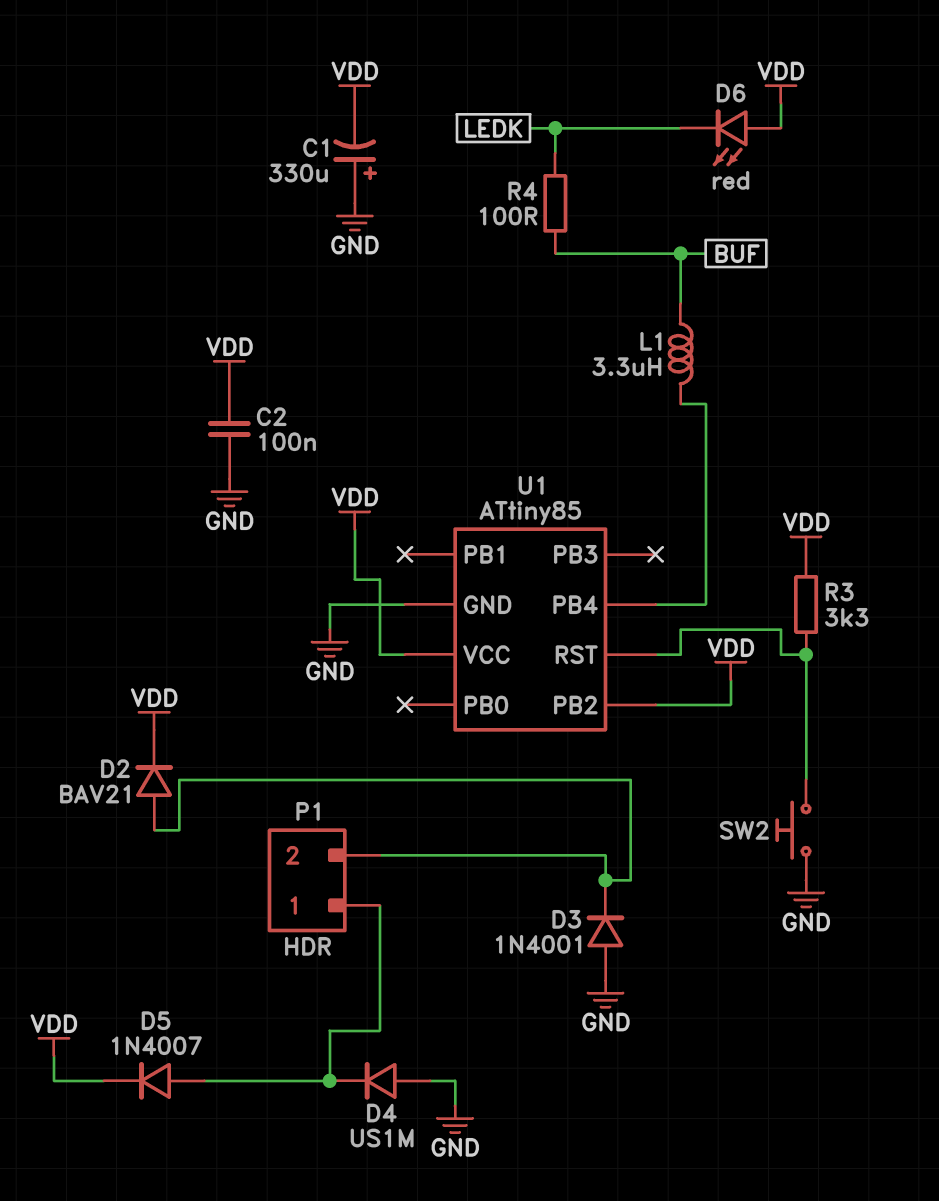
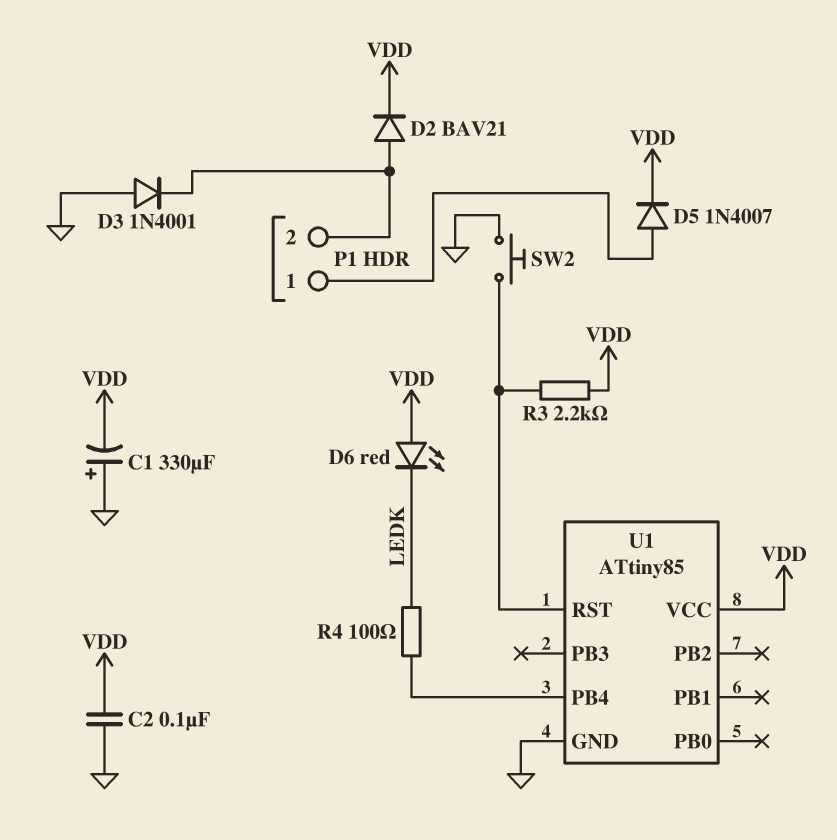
D4: diode US1M (A GND, K P1/1) -> none
L1: 3.3uH (BUF, U1/PB4) -> none
R3: 3.3k (U1/RST, VDD) -> 2.2k (U1/RST, VDD)
R4: 100 (BUF, LEDK) -> 100 (LEDK, U1/PB4)
U1 pin PB2: VDD -> none

